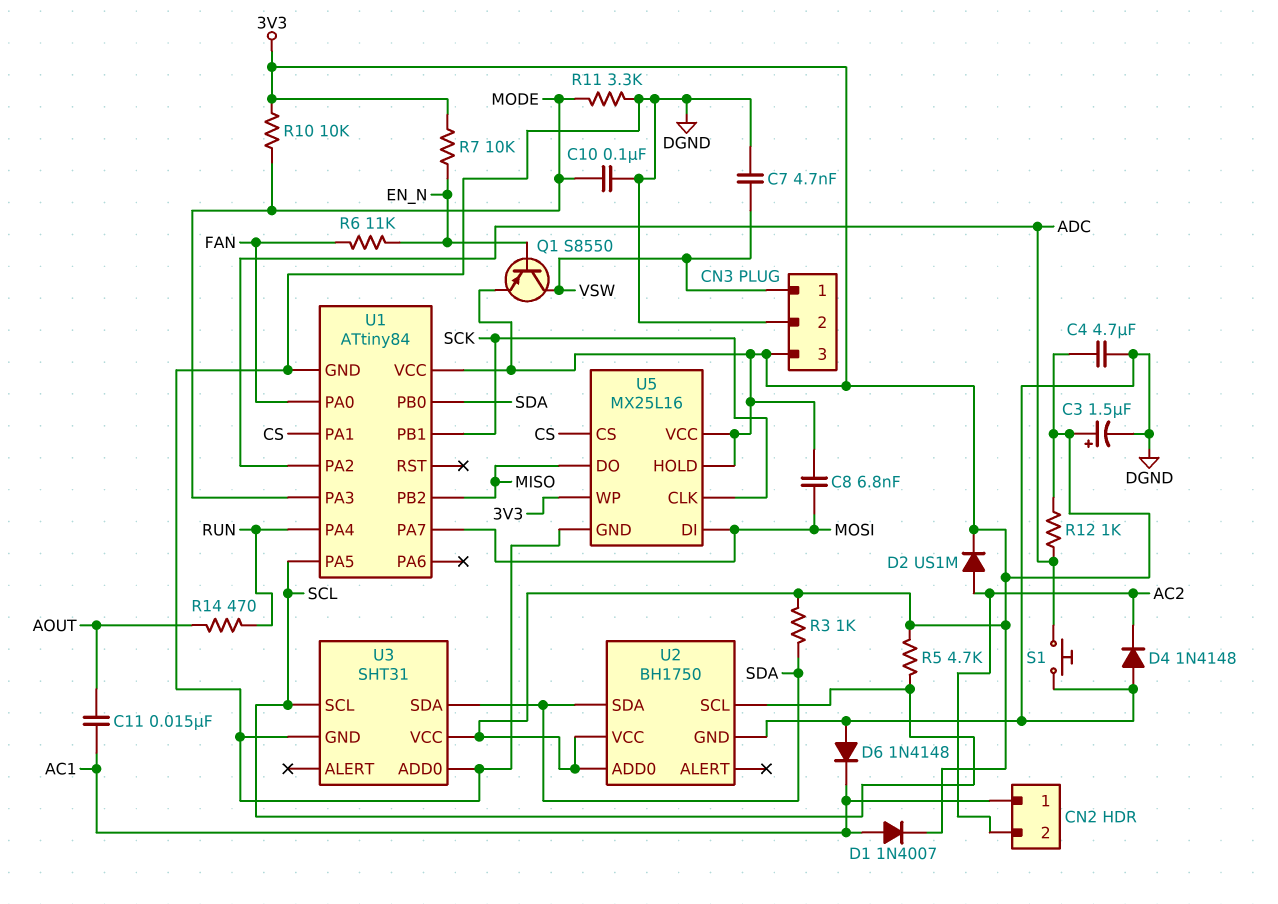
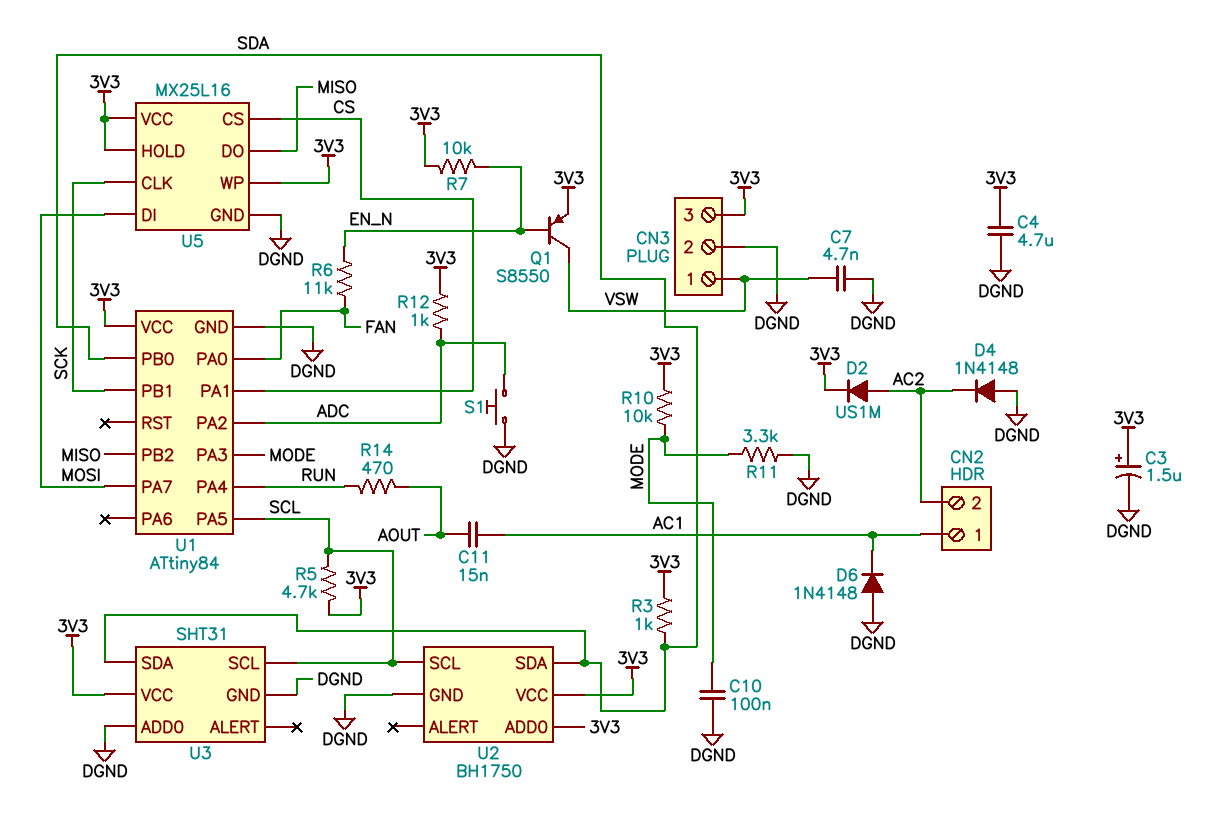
C8: 6.8nF (3V3, MOSI) -> none
D1: diode 1N4007 (A AC1, K 3V3) -> none

